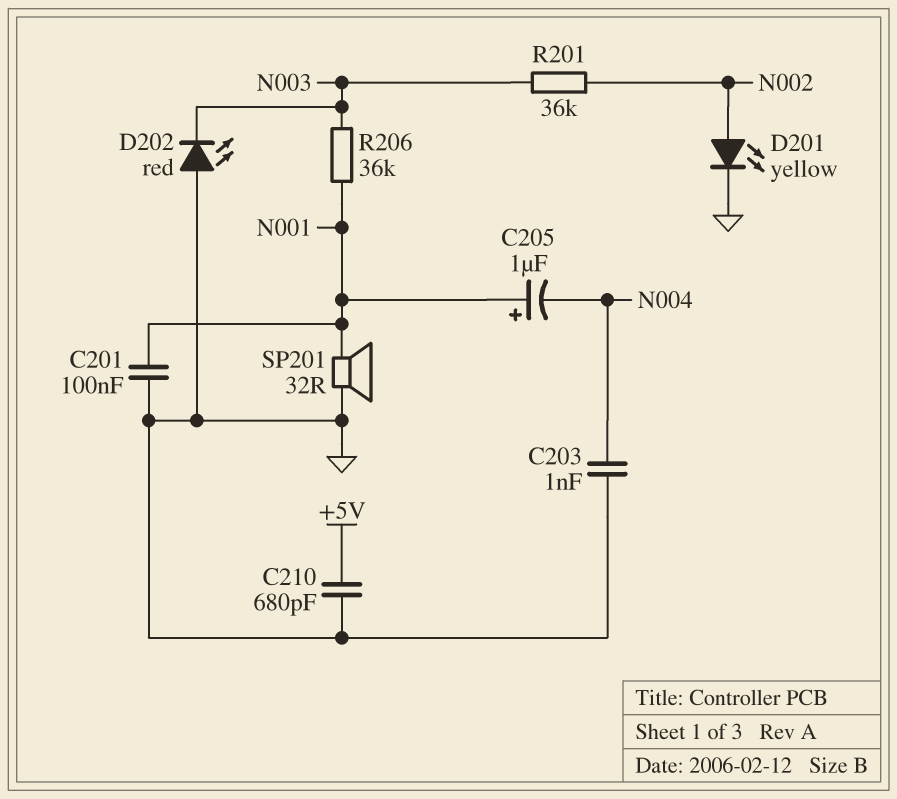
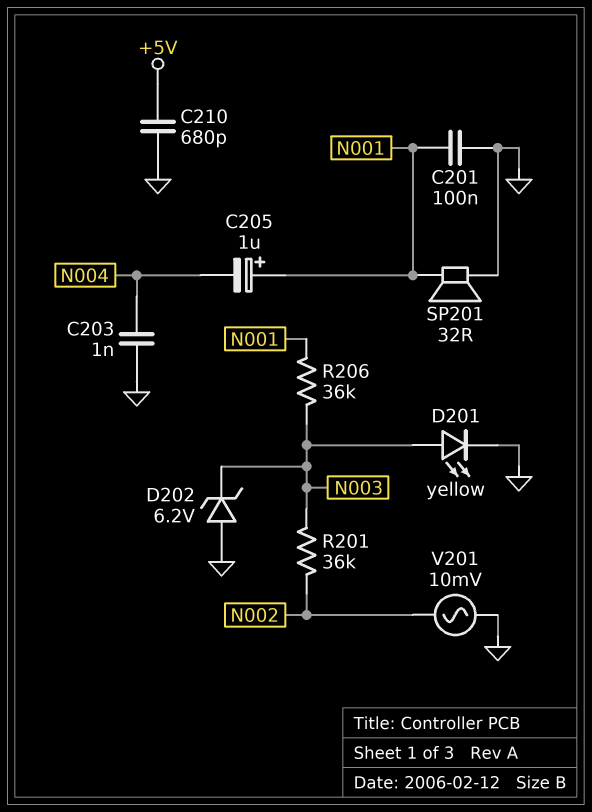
D201: LED yellow (A N002, K GND) -> LED yellow (A N003, K GND)
D202: LED red (A GND, K N003) -> zener 6.2V (A GND, K N003)
V201: none -> AC 10mV (GND, N002)

